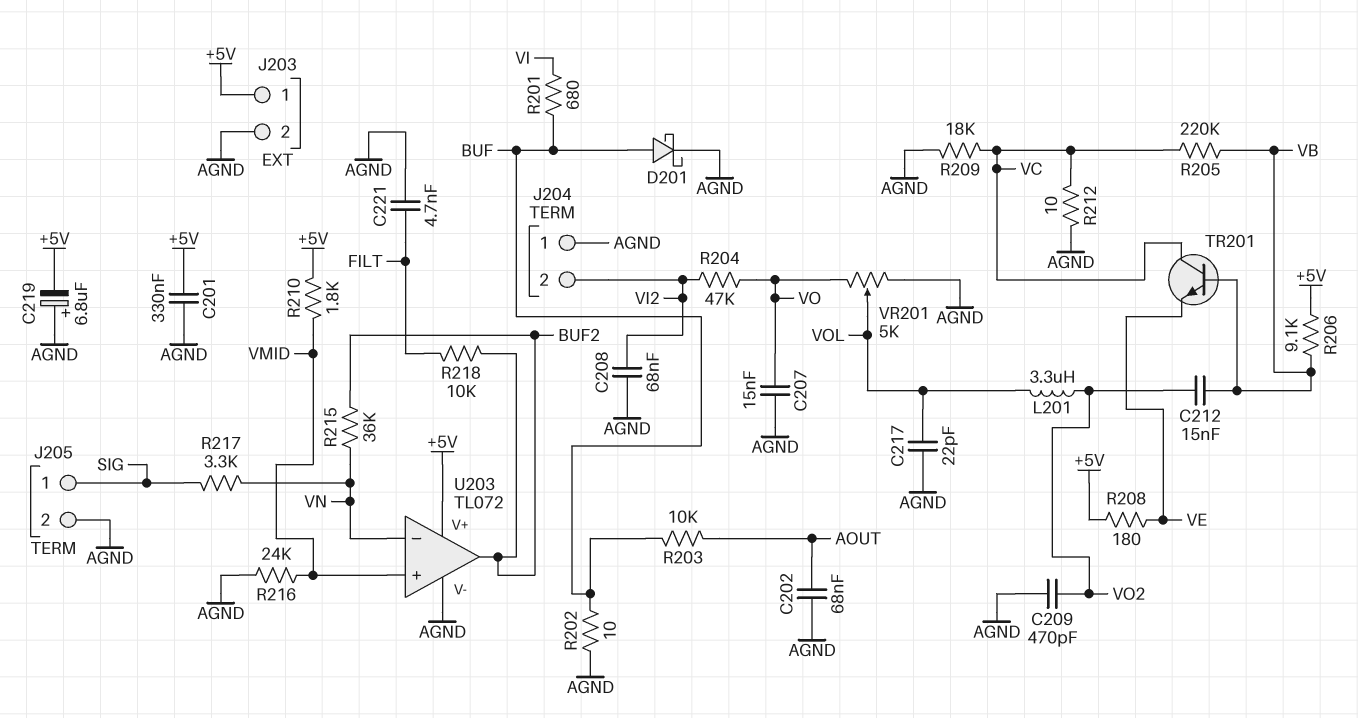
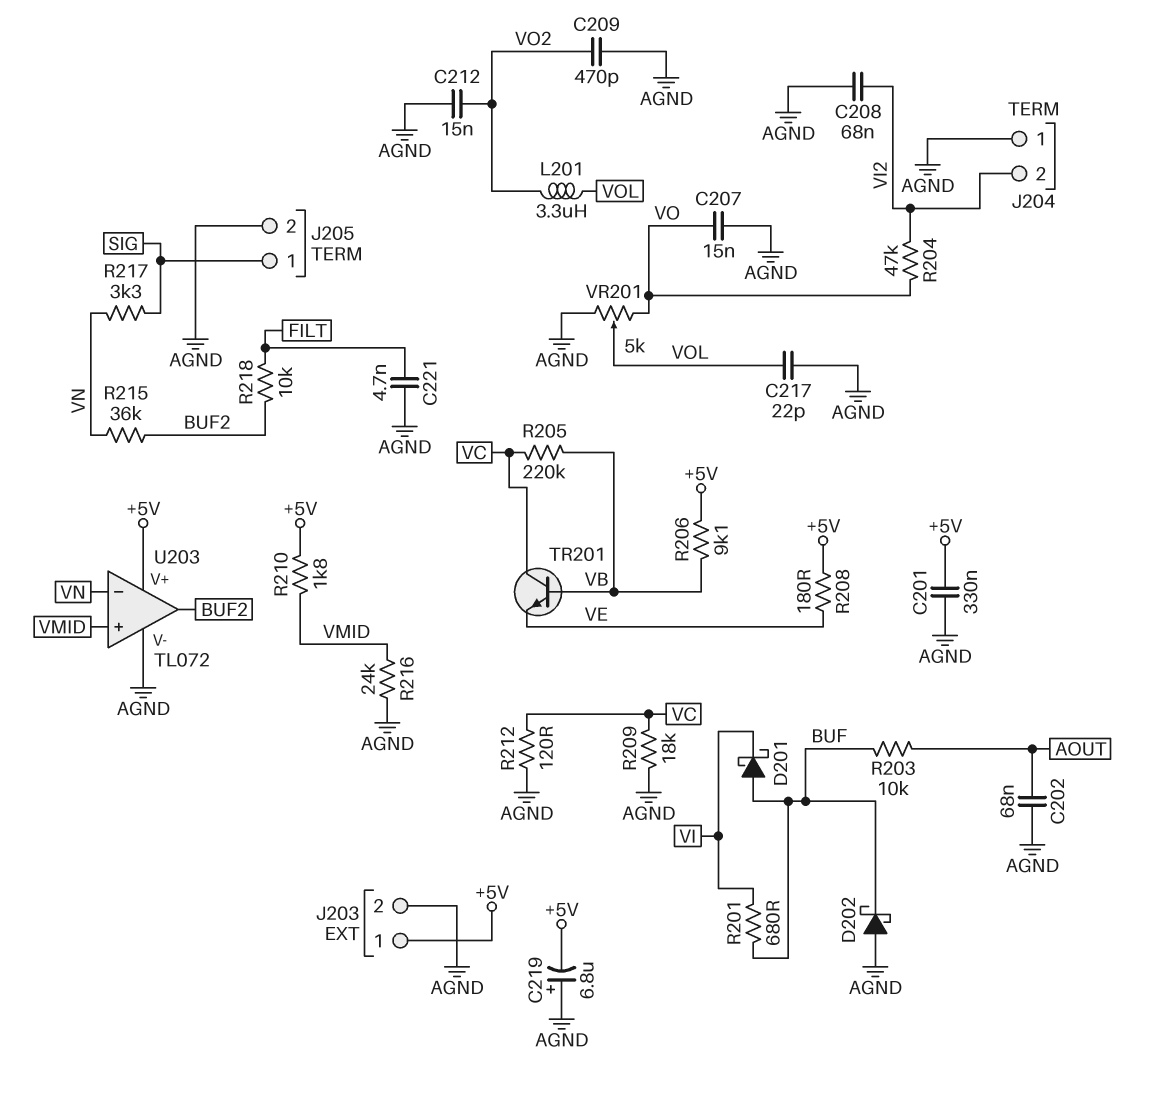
C212: 15nF (VB, VO2) -> 15nF (AGND, VO2)
D201: schottky (A BUF, K AGND) -> schottky (A BUF, K VI)
D202: none -> schottky (A AGND, K BUF)
R202: 10 (AGND, BUF) -> none
R212: 10 (AGND, VC) -> 120 (AGND, VC)

